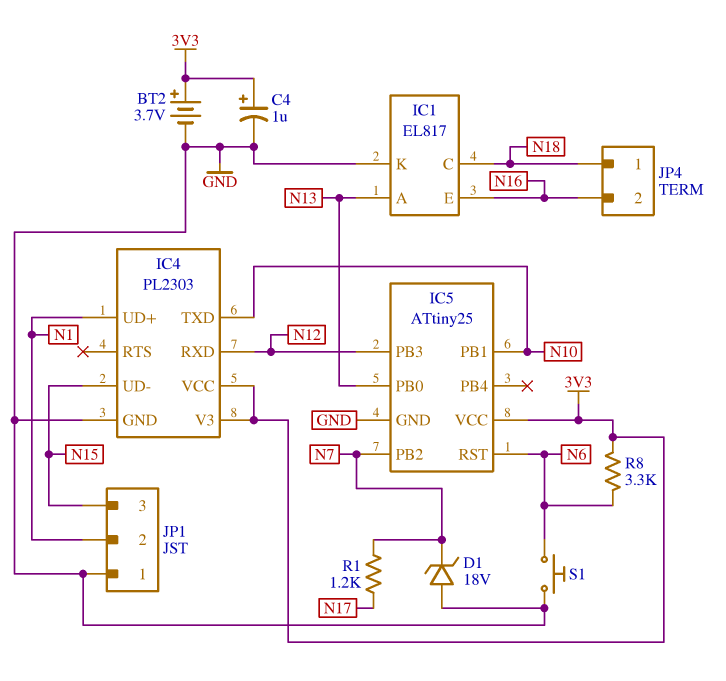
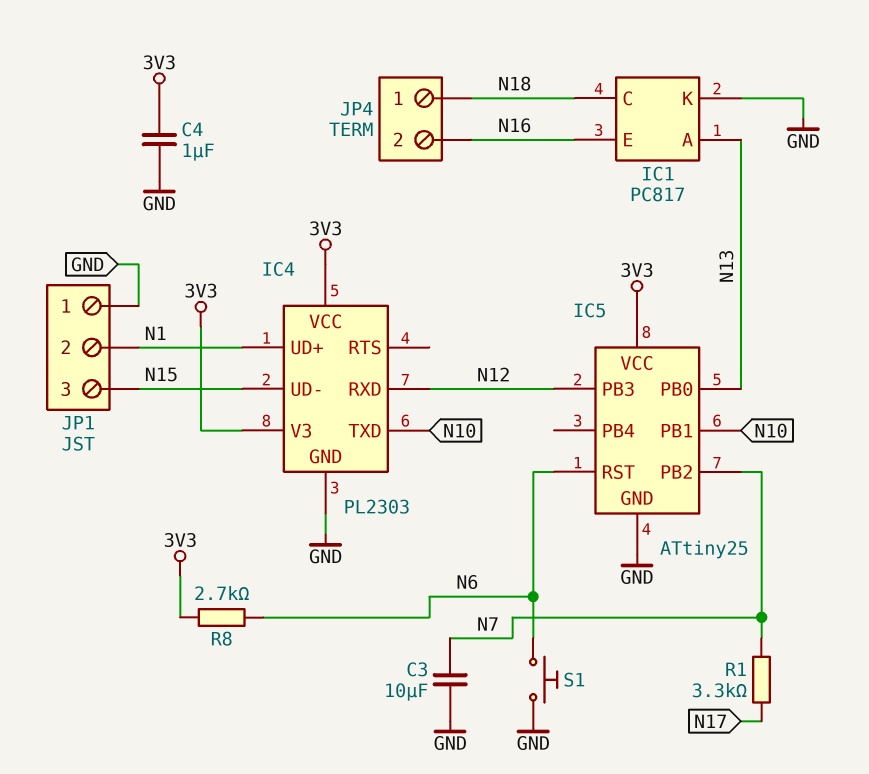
BT2: 3.7V (plus 3V3, minus GND) -> none
C3: none -> 10uF (GND, N7)
C4: 1uF (plus 3V3, minus GND) -> 1uF (3V3, GND)
D1: zener 18V (A GND, K N7) -> none
IC1: EL817 -> PC817
R1: 1.2k (N7, N17) -> 3.3k (N7, N17)
R8: 3.3k (3V3, N6) -> 2.7k (3V3, N6)

